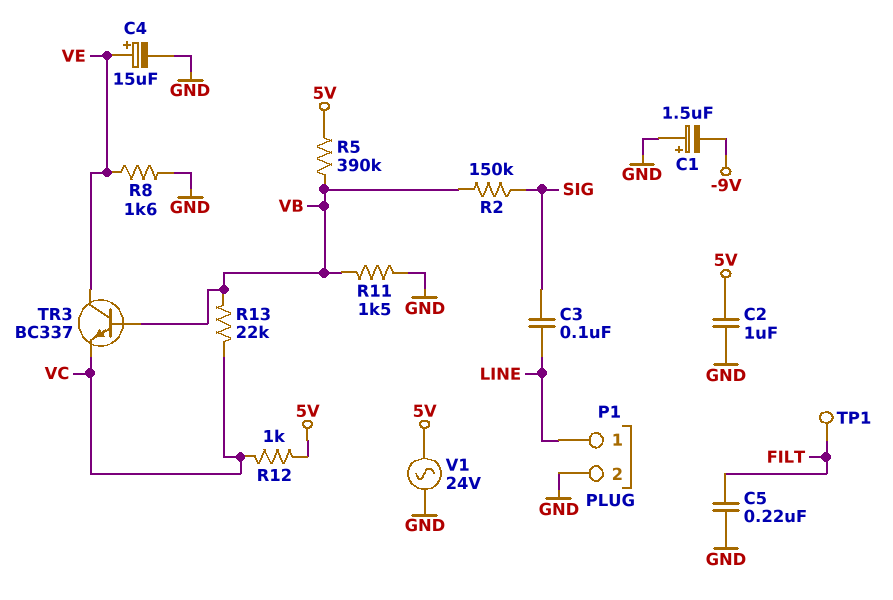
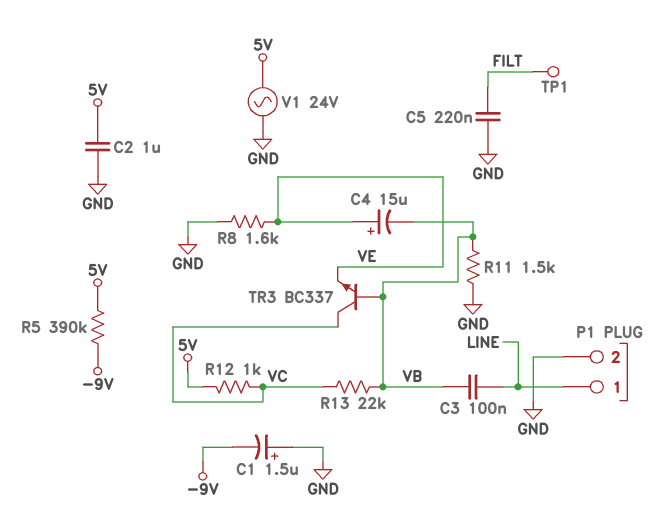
C3: 100nF (LINE, SIG) -> 100nF (LINE, VB)
C4: 15uF (plus VE, minus GND) -> 15uF (plus VE, minus VB)
R2: 150k (SIG, VB) -> none
R5: 390k (5V, VB) -> 390k (-9V, 5V)
TR3: NPN BC337 (B VB, C VE, E VC) -> NPN BC337 (B VB, C VC, E VE)

